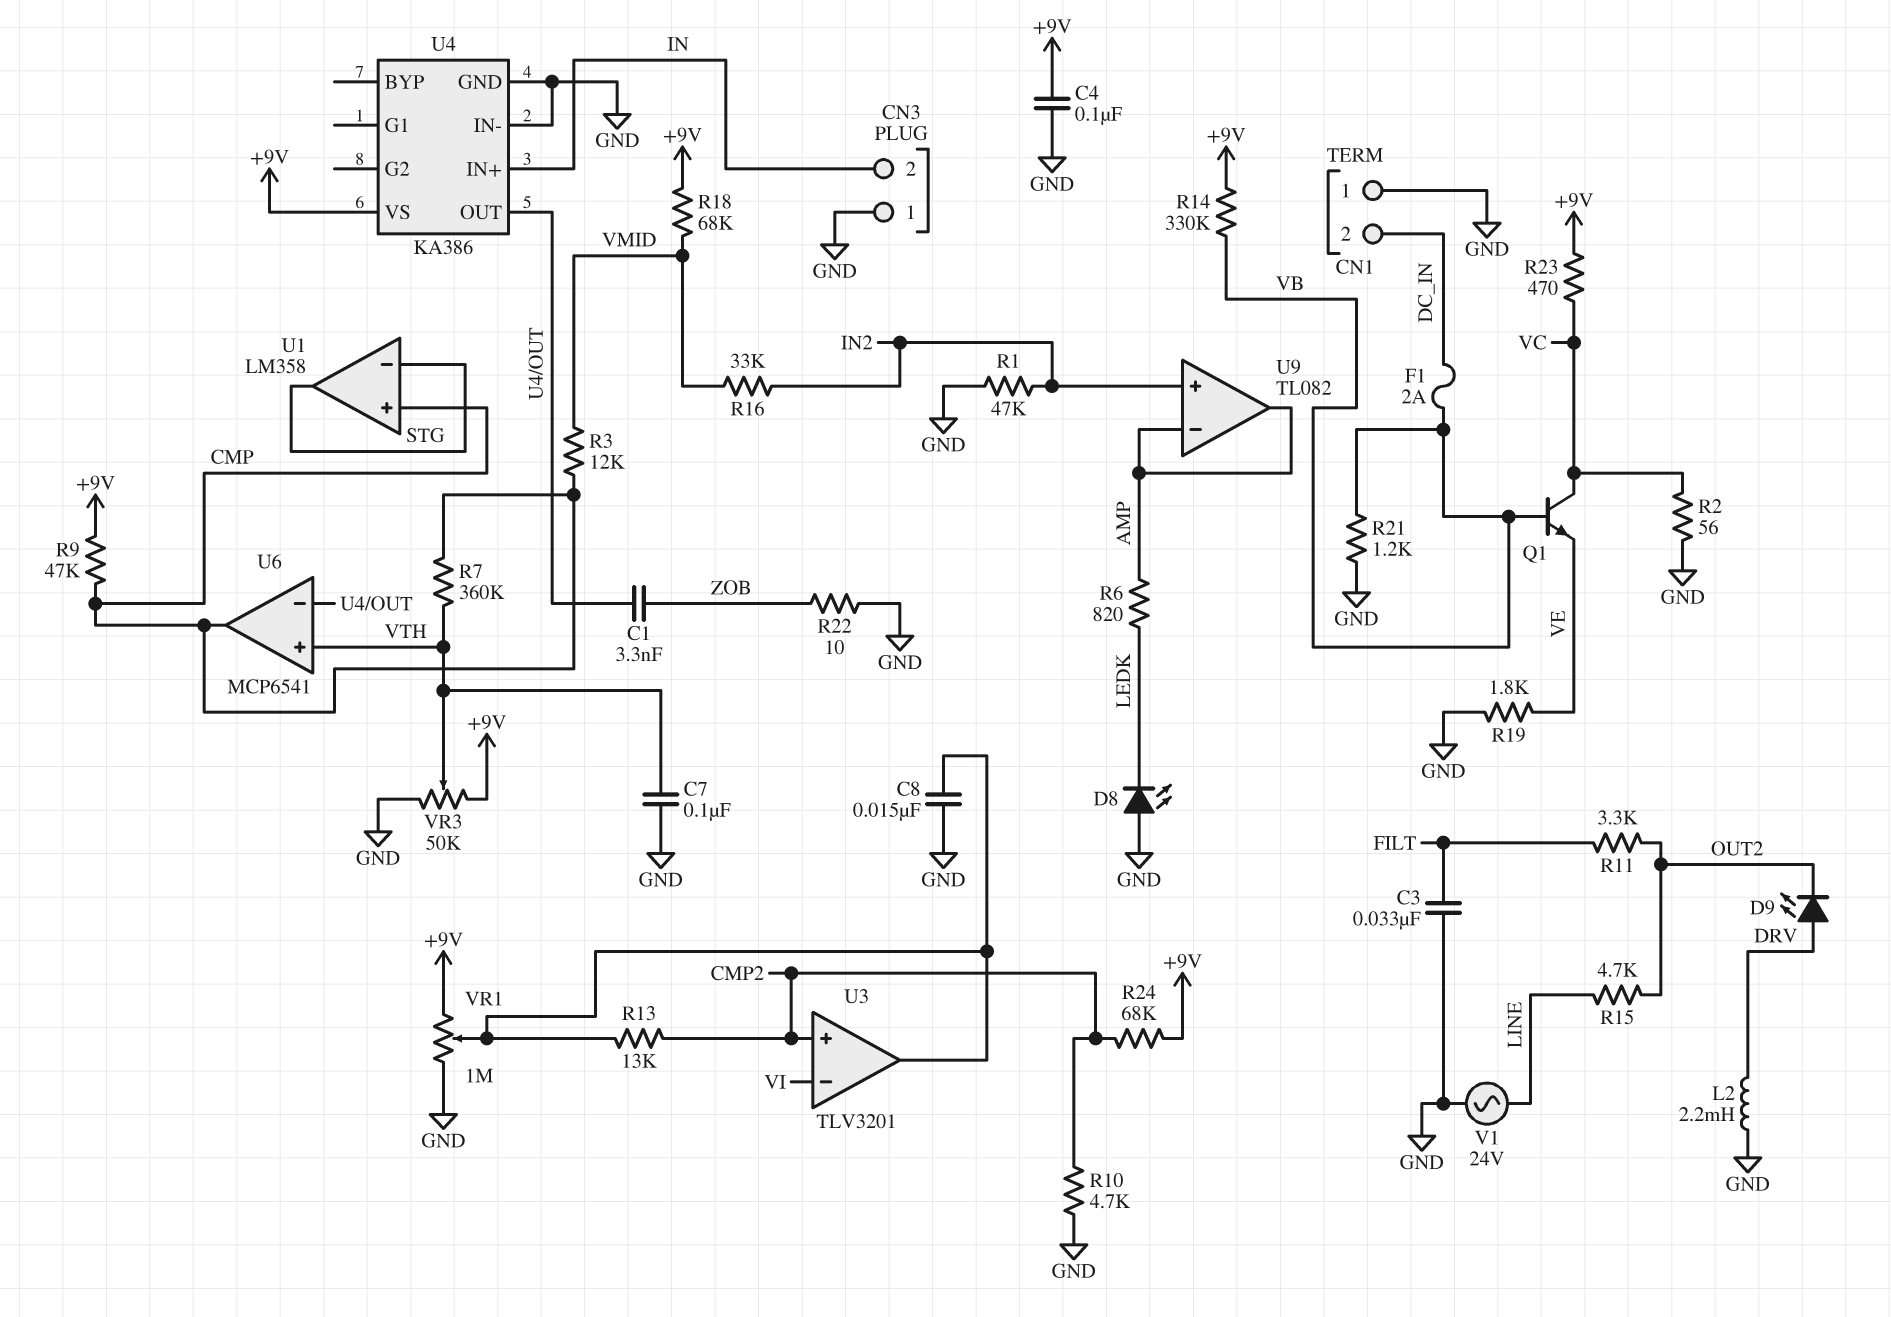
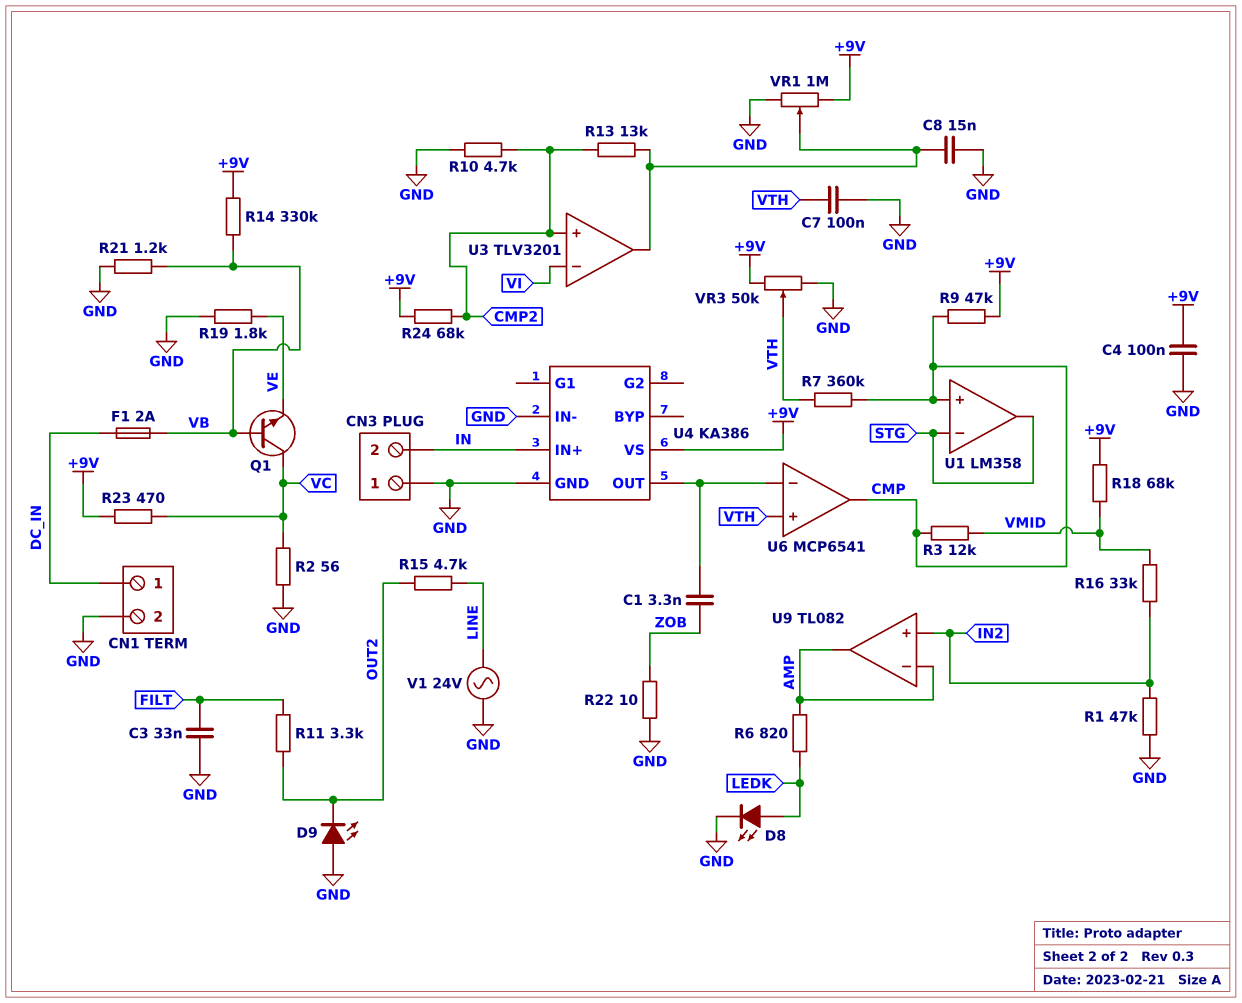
CN1 pin 1: GND -> DC_IN
CN1 pin 2: DC_IN -> GND
D8: LED (A GND, K LEDK) -> LED (A LEDK, K GND)
D9: LED (A DRV, K OUT2) -> LED (A GND, K OUT2)
L2: 2.2mH (DRV, GND) -> none

